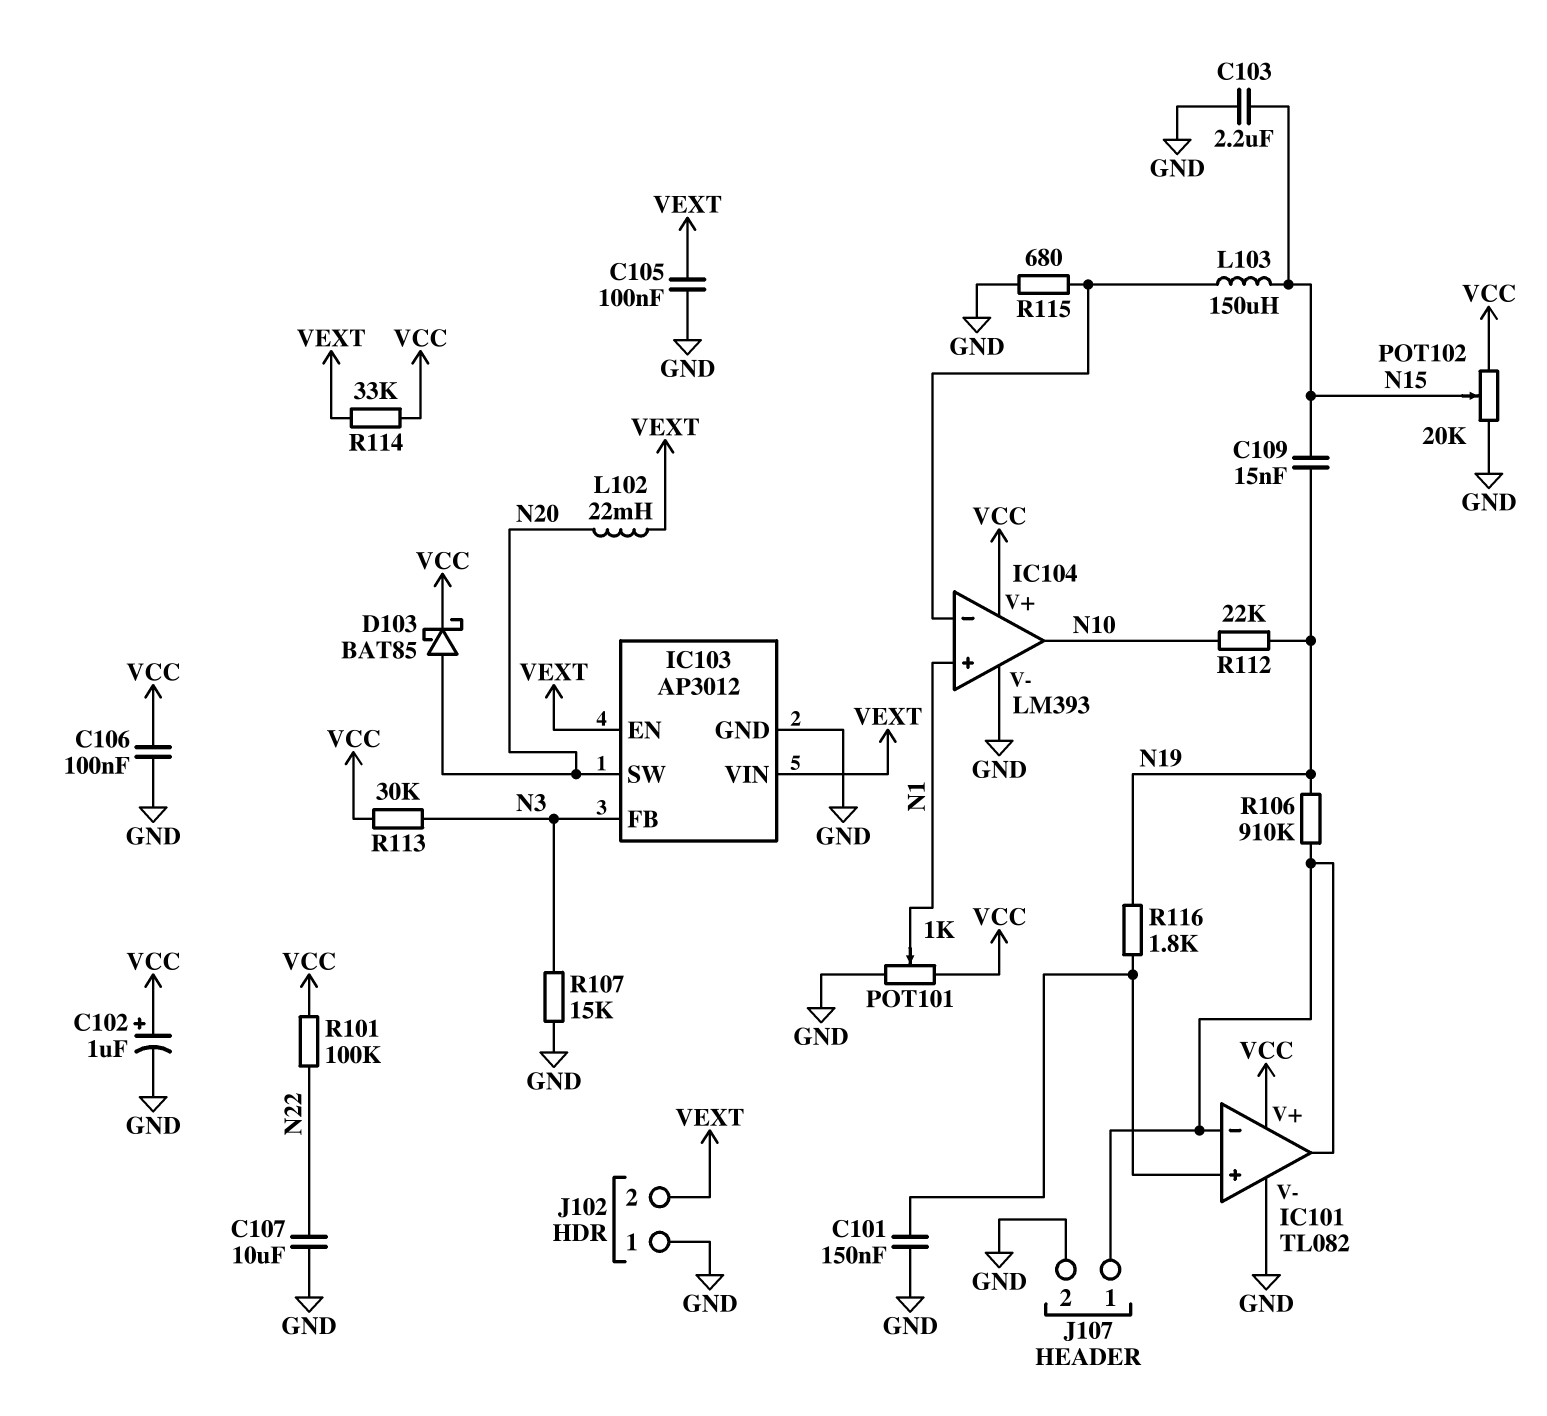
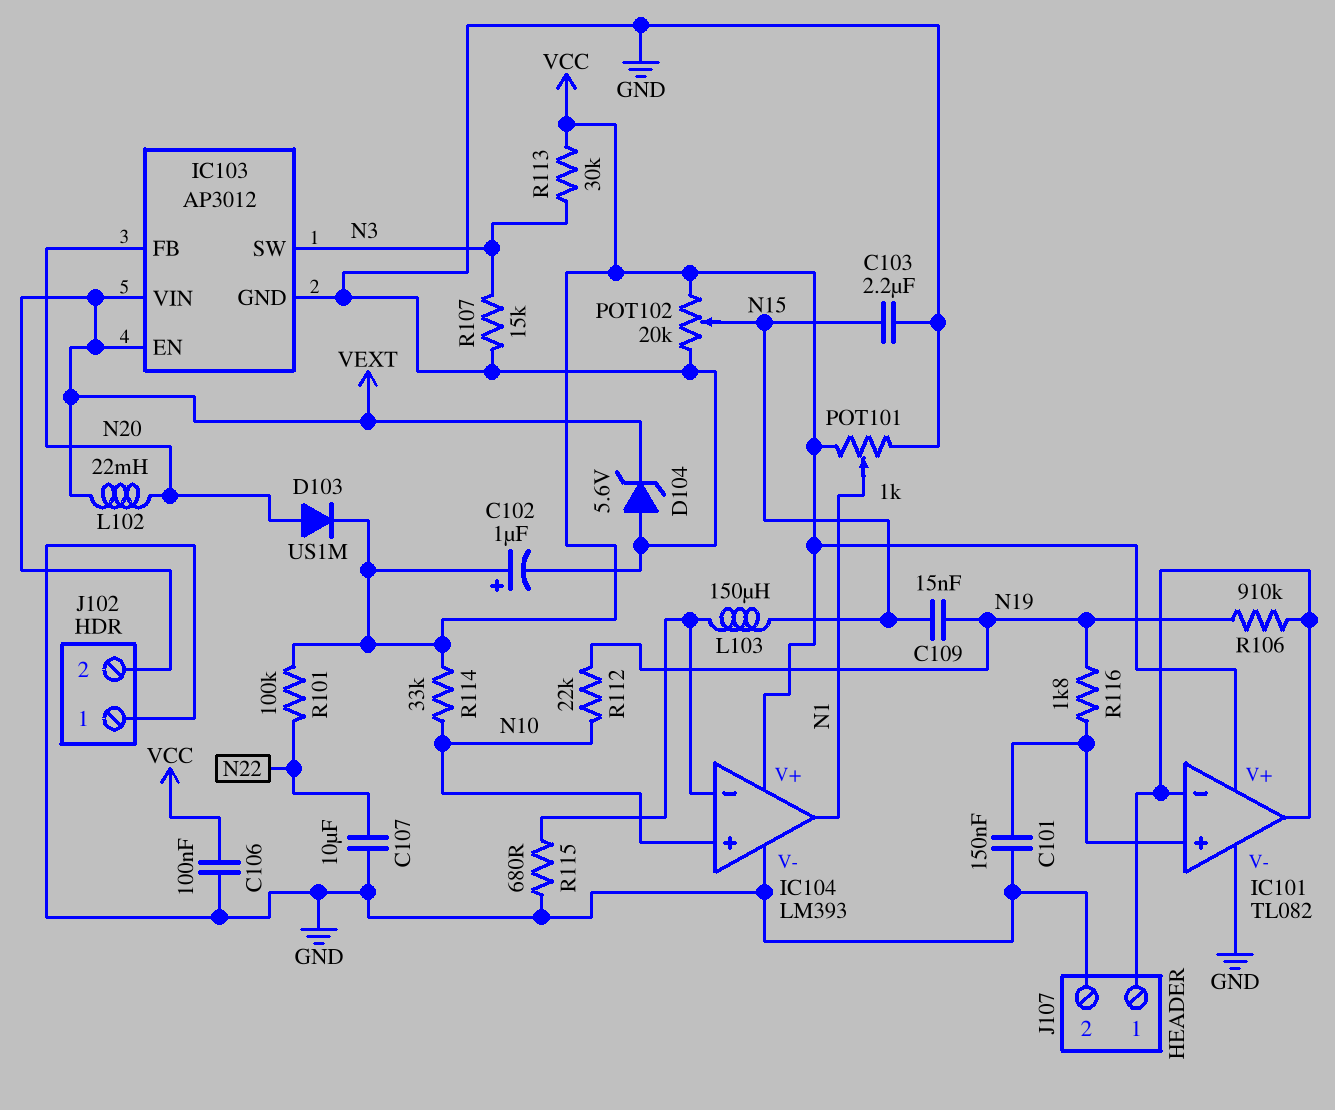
C105: 100nF (GND, VEXT) -> none
D103: schottky BAT85 (A N20, K VCC) -> diode US1M (A N20, K VCC)
D104: none -> zener 5.6V (A GND, K VEXT)
IC103 pin FB: N3 -> N20
IC103 pin SW: N20 -> N3
IC104 pin in+: N1 -> N10
IC104 pin out: N10 -> N1
R114: 33k (VCC, VEXT) -> 33k (N10, VCC)

